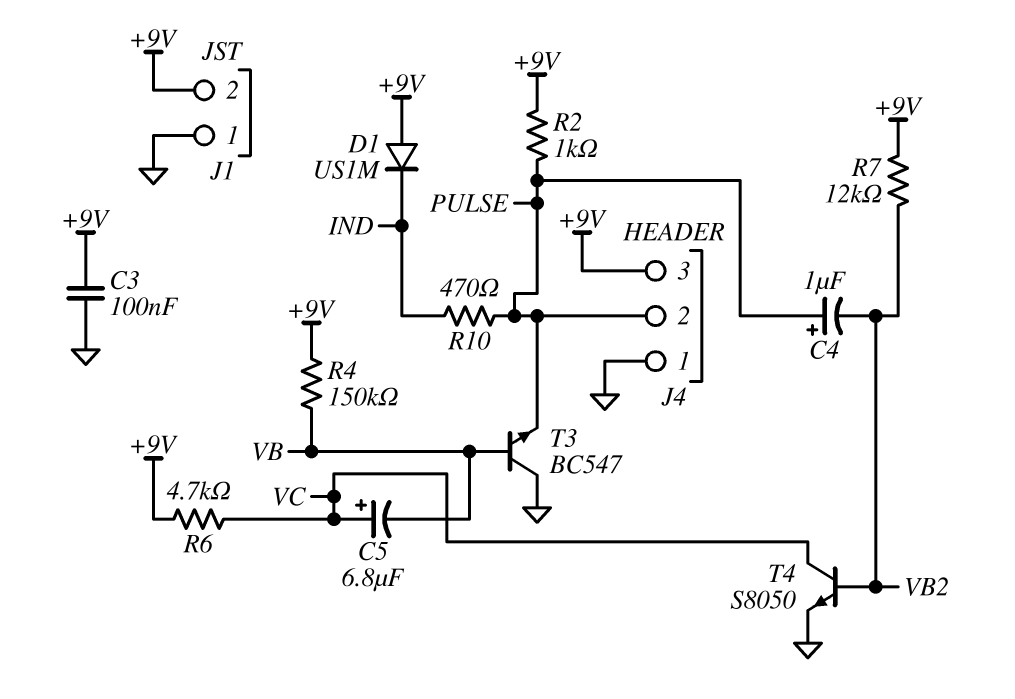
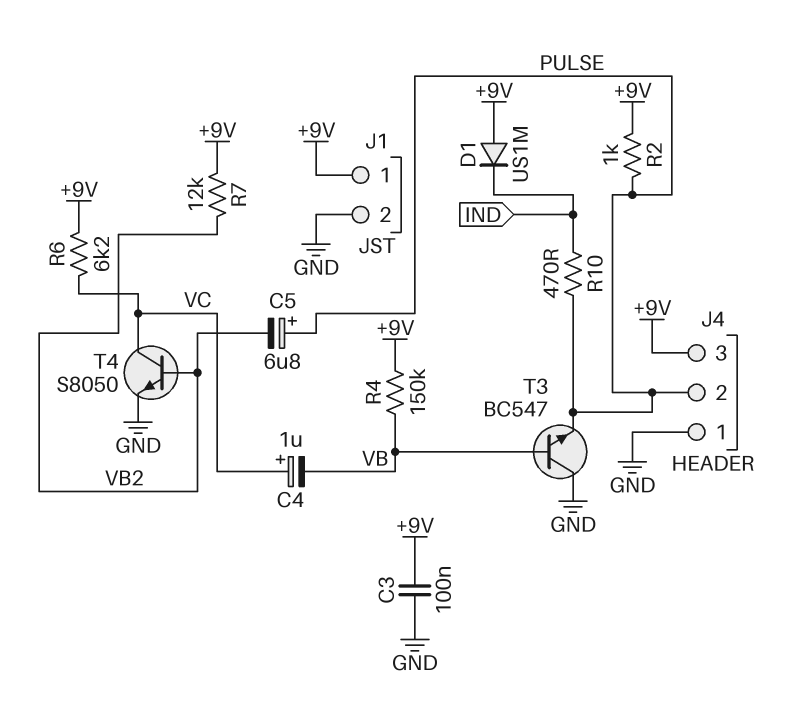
C4: 1uF (plus PULSE, minus VB2) -> 1uF (plus VC, minus VB)
C5: 6.8uF (plus VC, minus VB) -> 6.8uF (plus PULSE, minus VB2)
J1 pin 1: GND -> +9V
J1 pin 2: +9V -> GND
R6: 4.7k (+9V, VC) -> 6.2k (+9V, VC)

